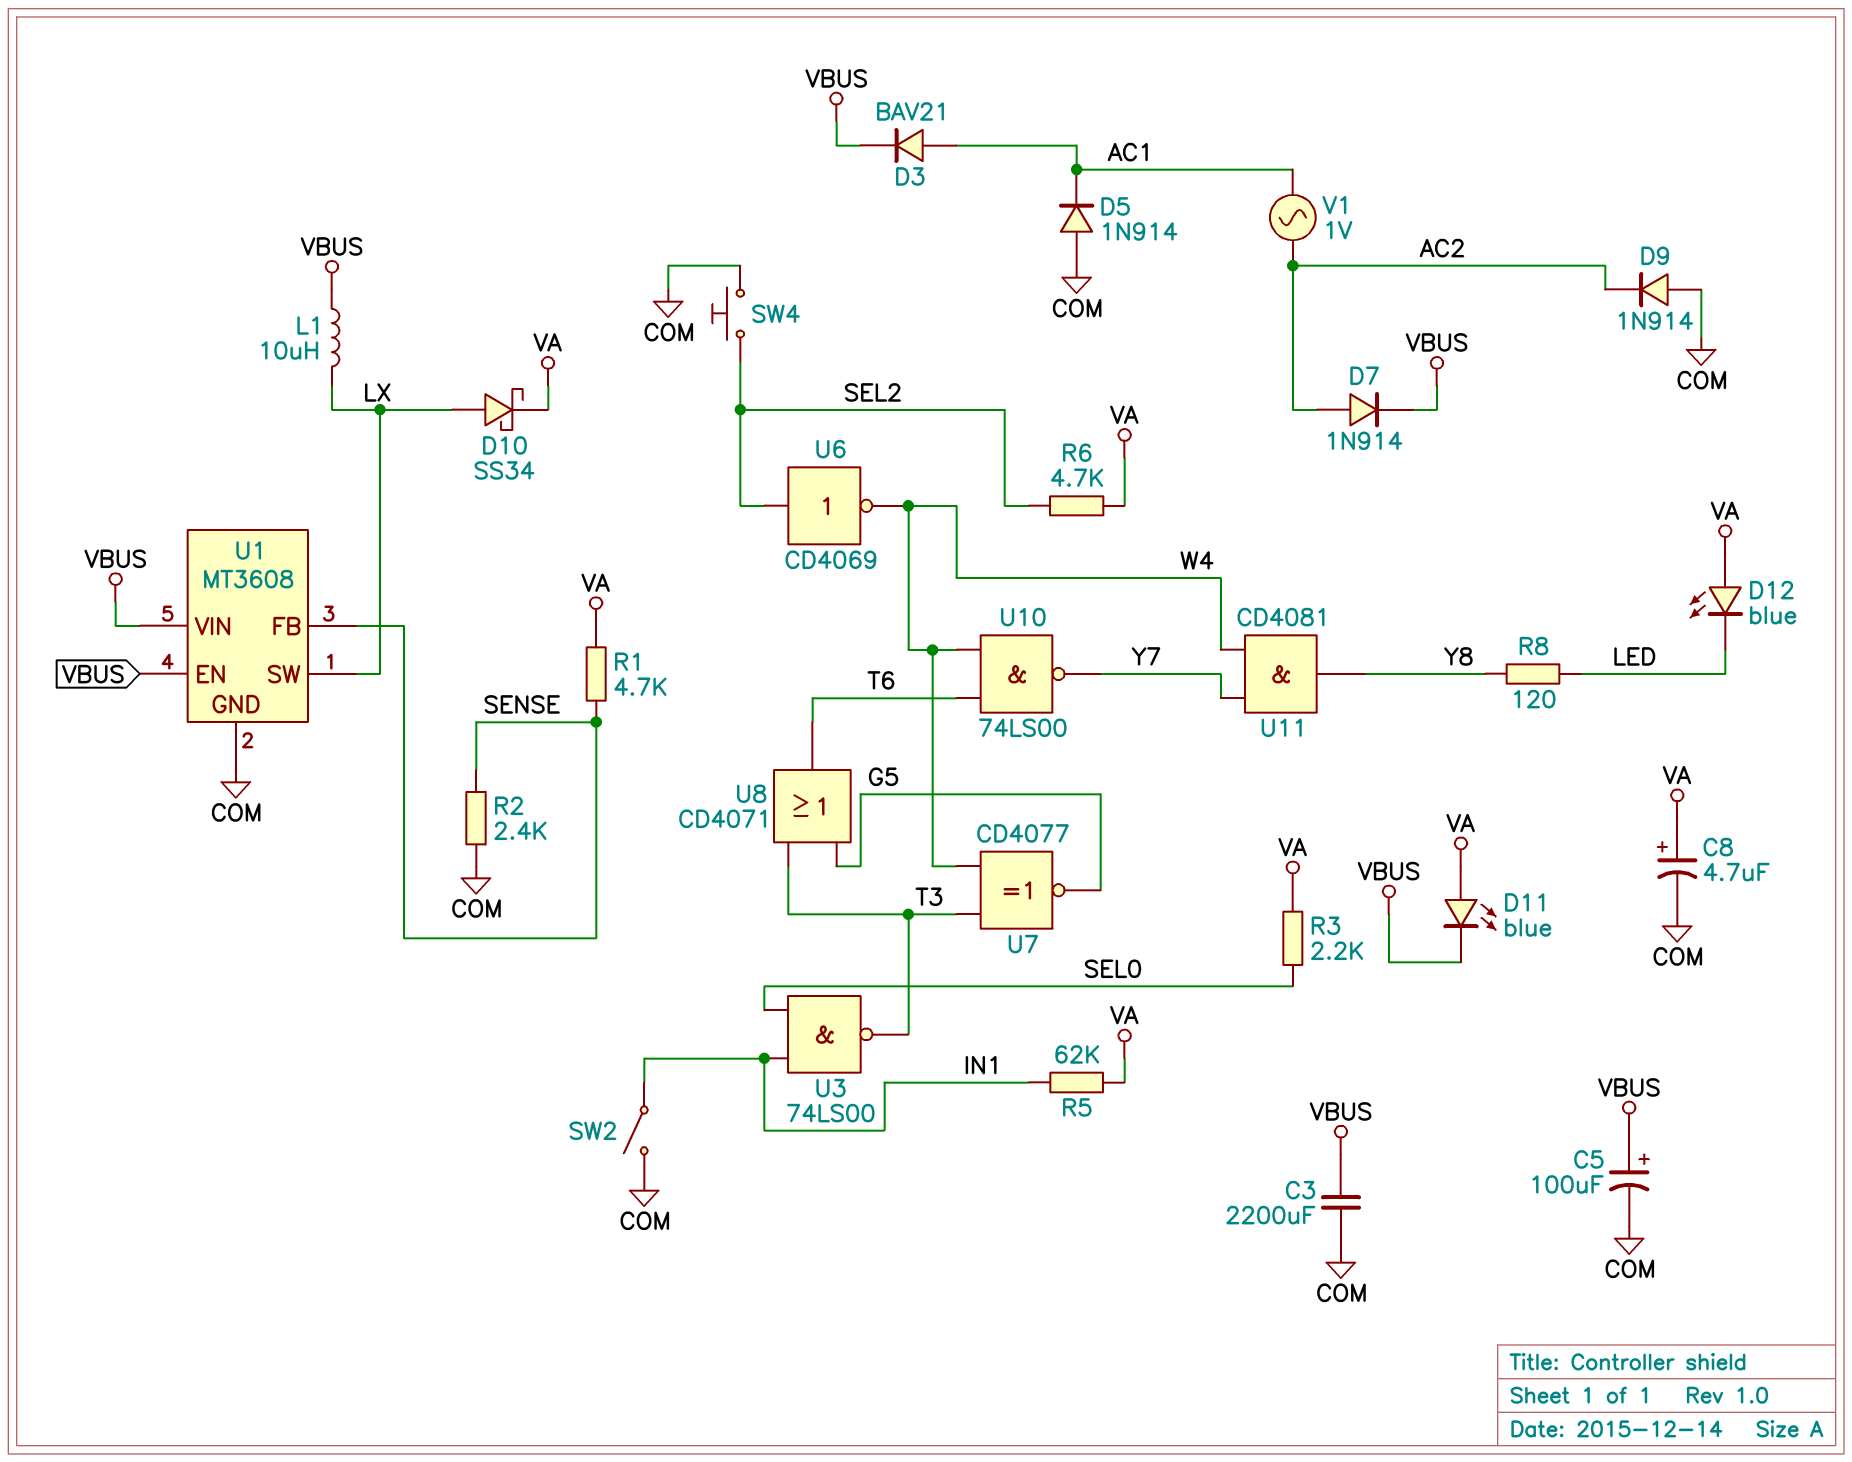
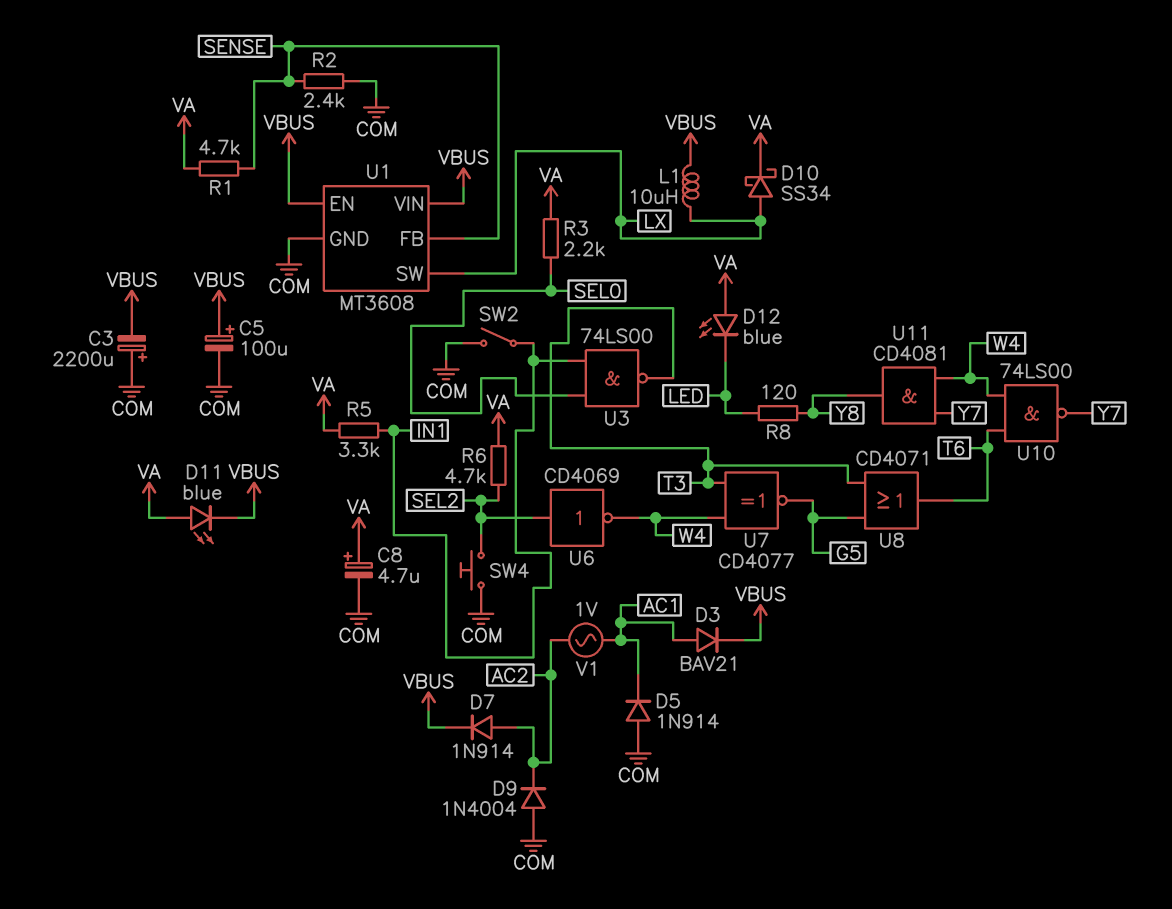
C3: 2200uF (COM, VBUS) -> 2200uF (plus COM, minus VBUS)
D9: diode 1N914 (A COM, K AC2) -> diode 1N4004 (A COM, K AC2)
R5: 62k (IN1, VA) -> 3.3k (IN1, VA)

